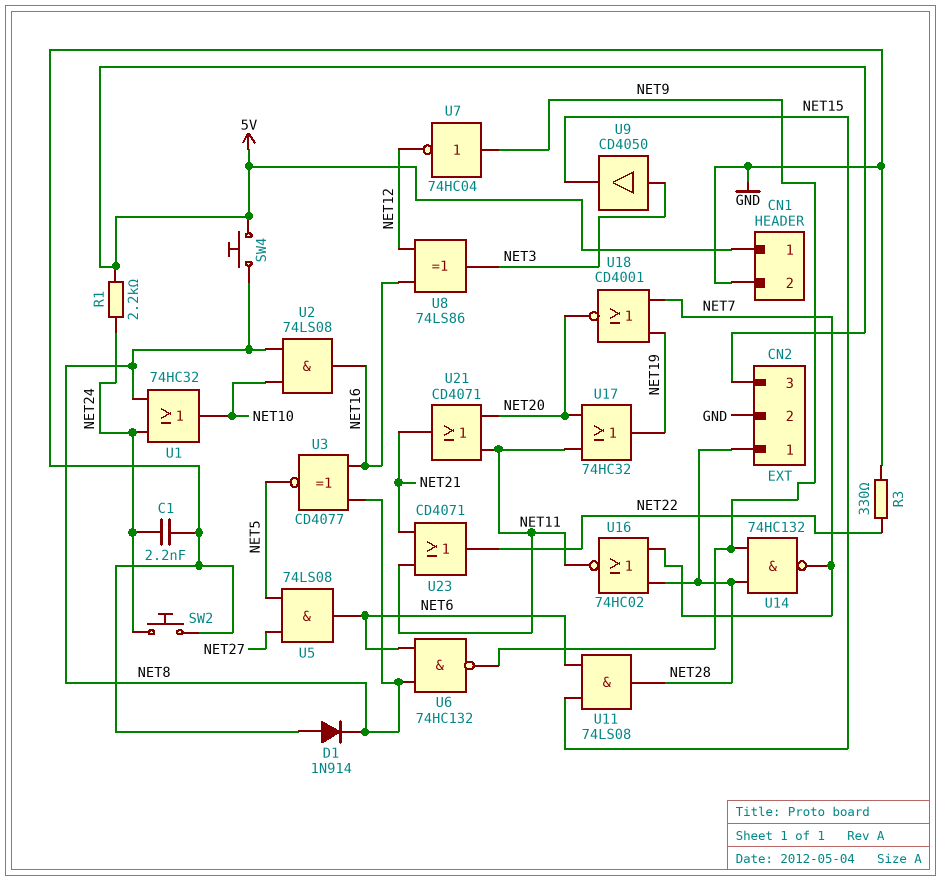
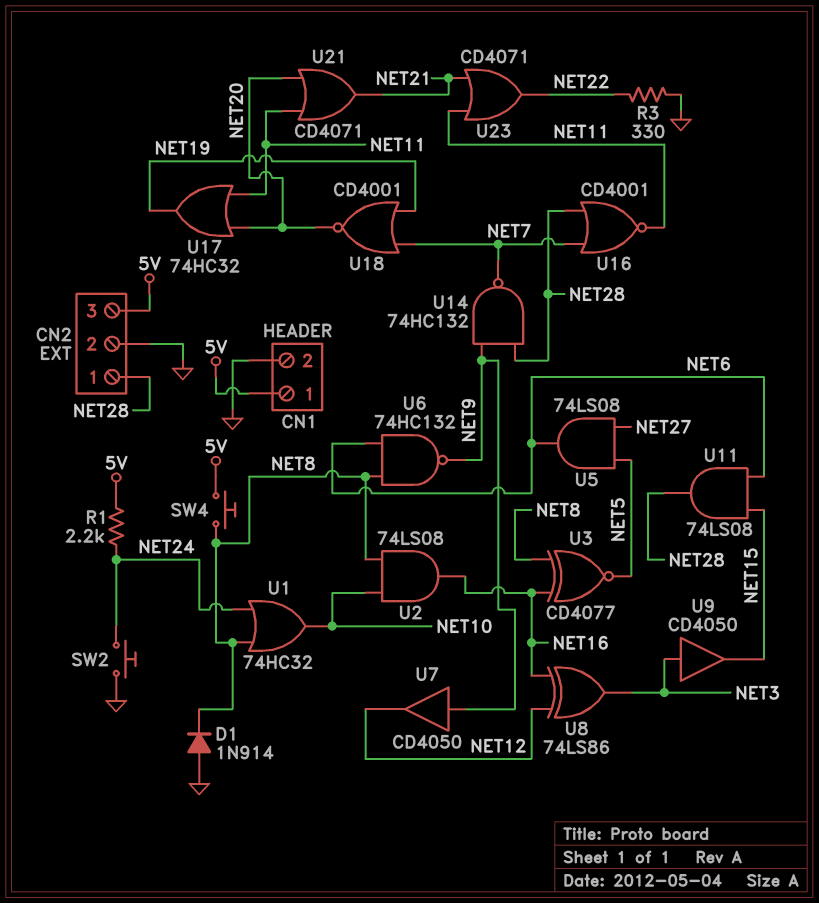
C1: 2.2nF (GND, NET24) -> none
U7: NOT 74HC04 (in NET9, out NET12) -> buffer CD4050 (in NET9, out NET12)
U16: NOR 74HC02 (in NET7, in NET28, out NET11) -> NOR CD4001 (in NET7, in NET28, out NET11)

